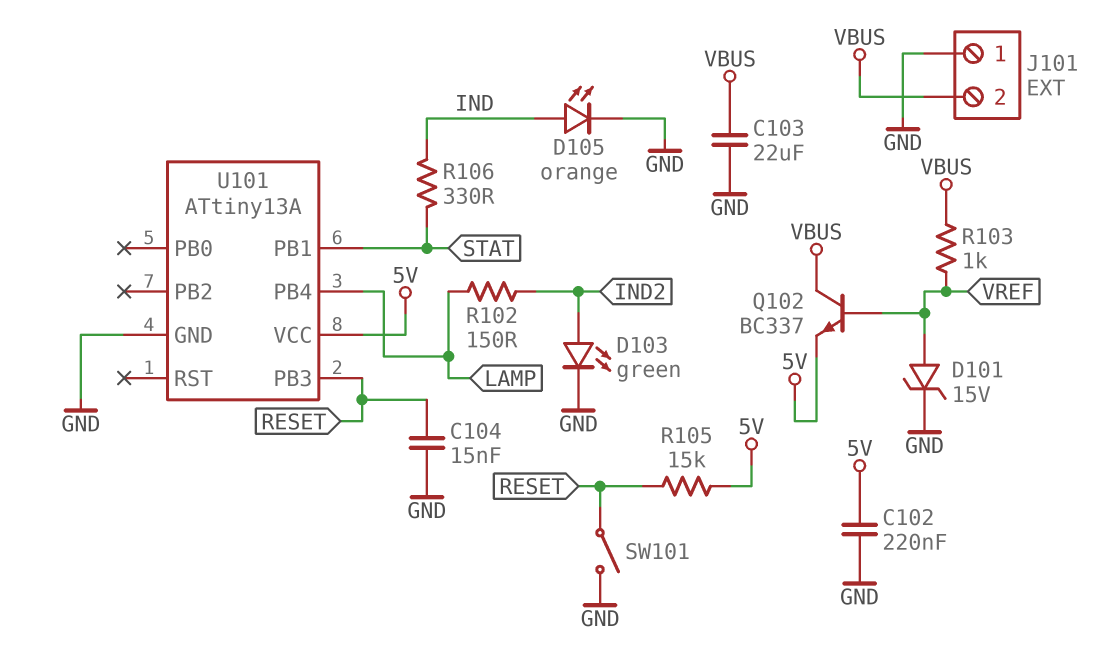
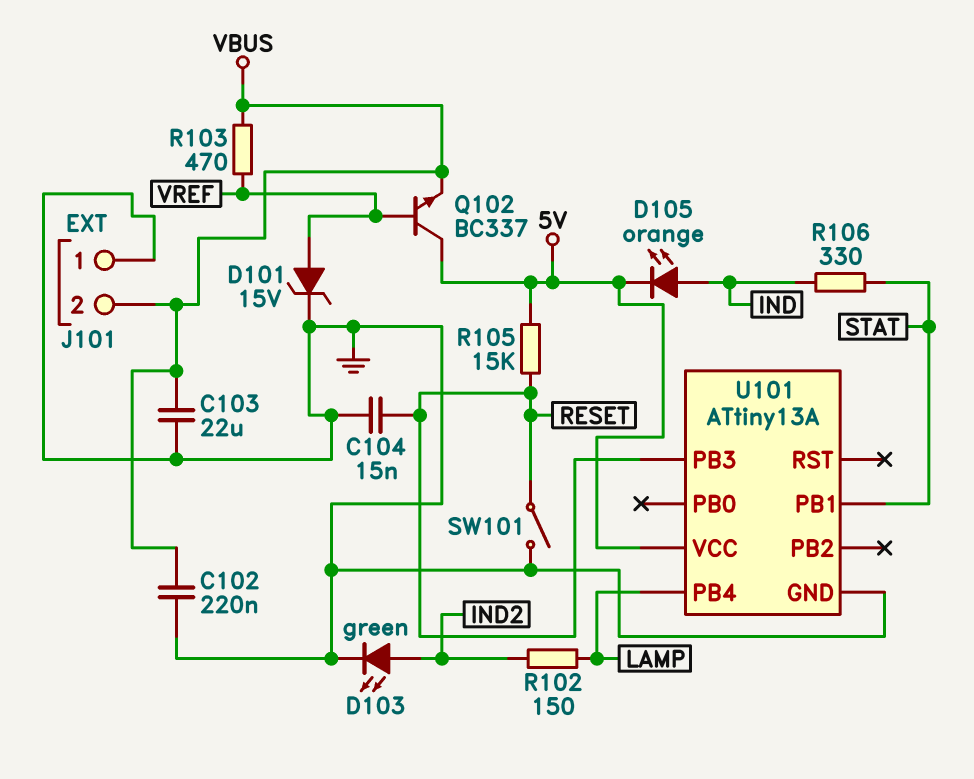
C102: 220nF (5V, GND) -> 220nF (GND, VBUS)
D105: LED orange (A IND, K GND) -> LED orange (A IND, K 5V)
Q102: NPN BC337 (B VREF, C VBUS, E 5V) -> NPN BC337 (B VREF, C 5V, E VBUS)
R103: 1k (VBUS, VREF) -> 470 (VBUS, VREF)

